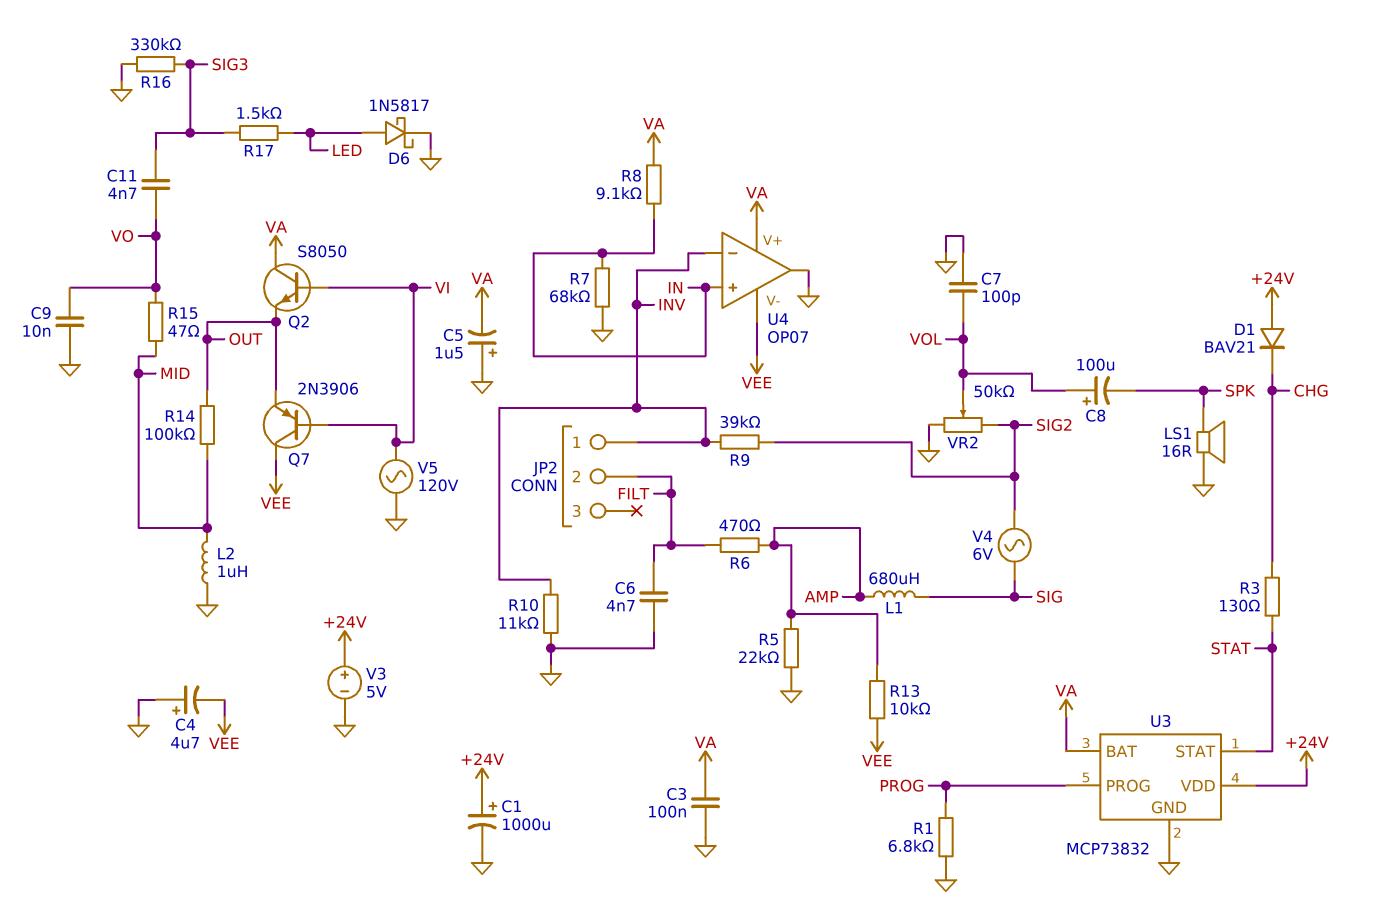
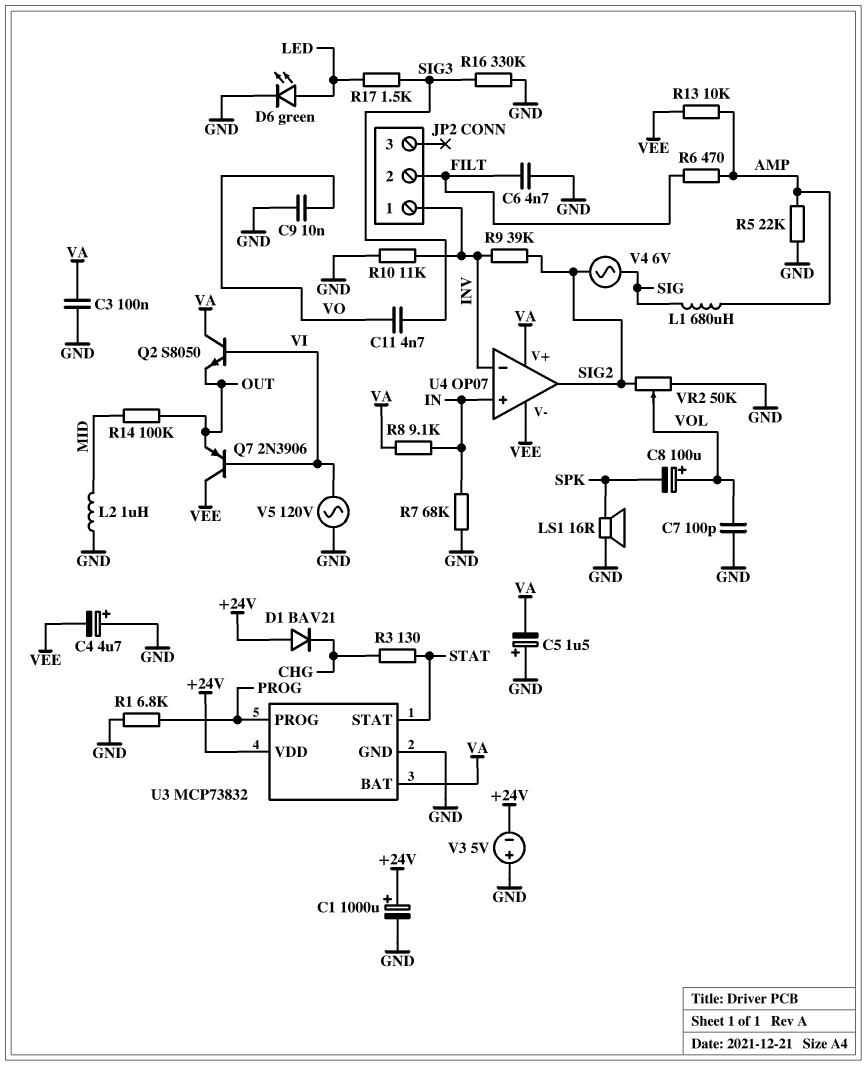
D6: schottky 1N5817 (A LED, K GND) -> LED green (A LED, K GND)
R15: 47 (MID, VO) -> none
U4 pin out: GND -> SIG2
V3: 5V (plus +24V, minus GND) -> 5V (plus GND, minus +24V)

